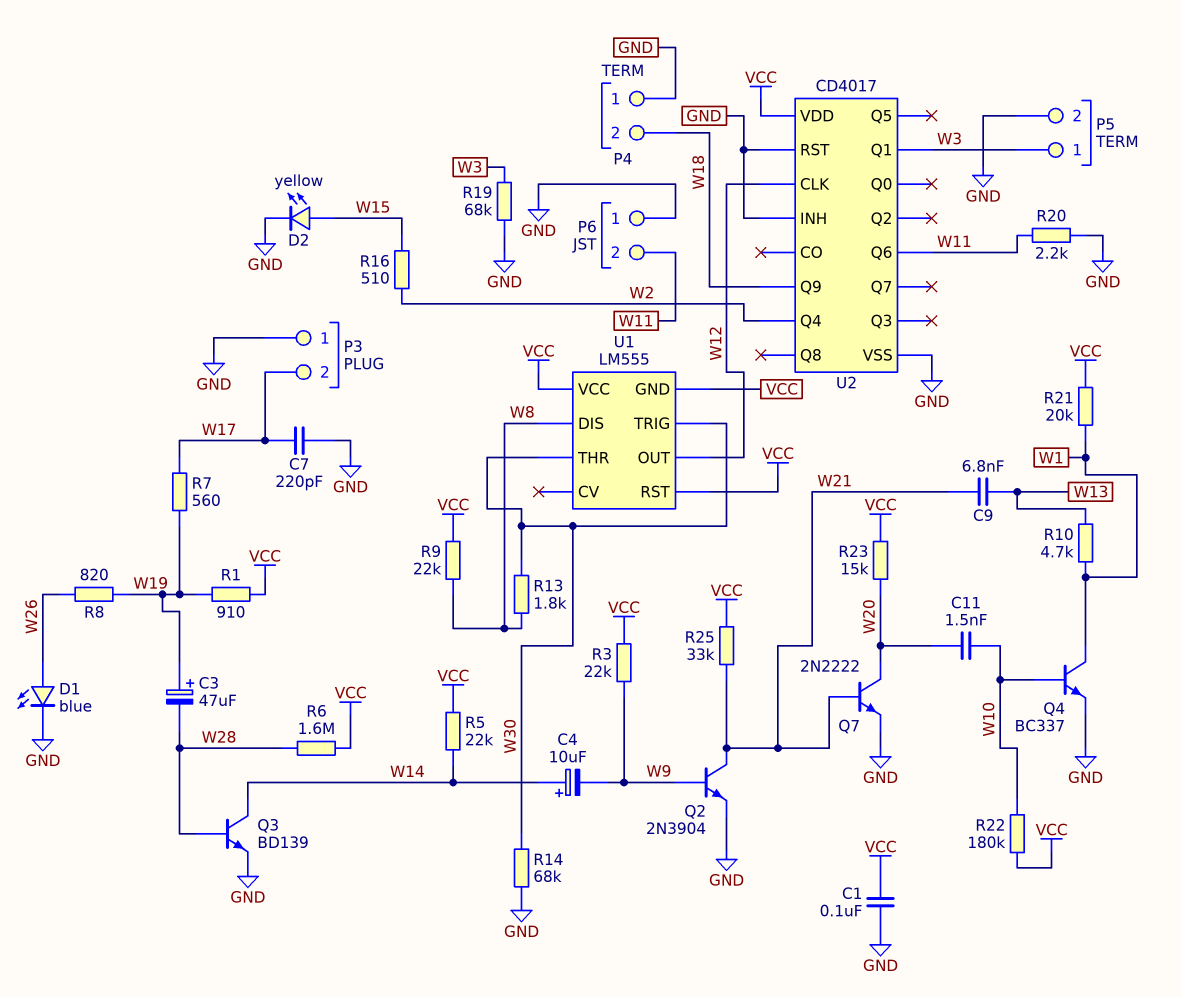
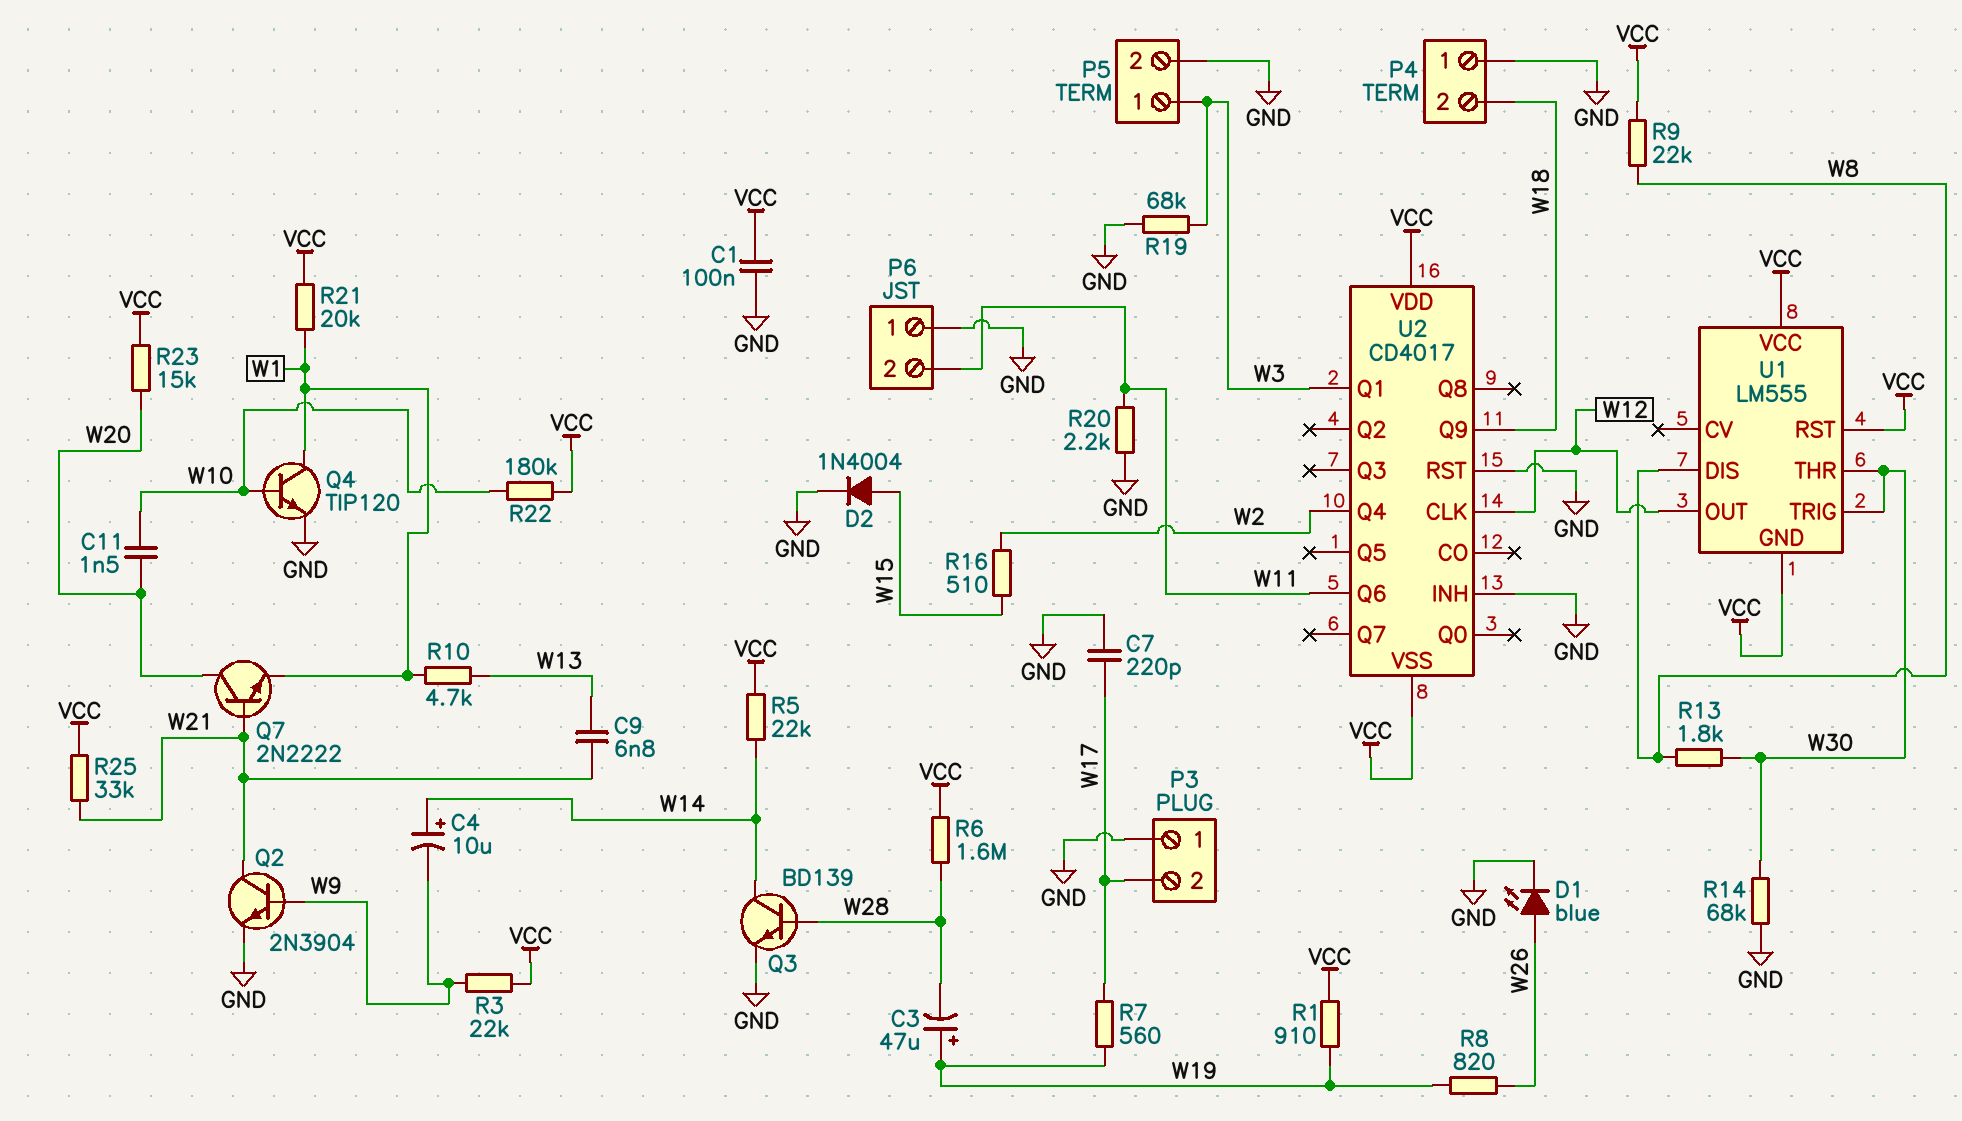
D2: LED yellow (A W15, K GND) -> diode 1N4004 (A W15, K GND)
Q4: NPN BC337 (B W10, C W1, E GND) -> NPN TIP120 (B W10, C W1, E GND)
Q7: NPN 2N2222 (B W21, C W20, E GND) -> NPN 2N2222 (B W21, C W20, E W1)
U2 pin VSS: GND -> VCC

